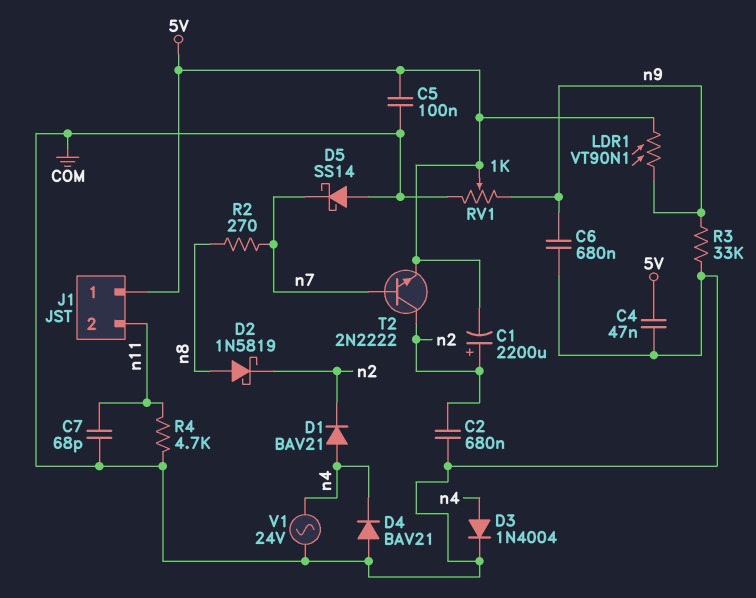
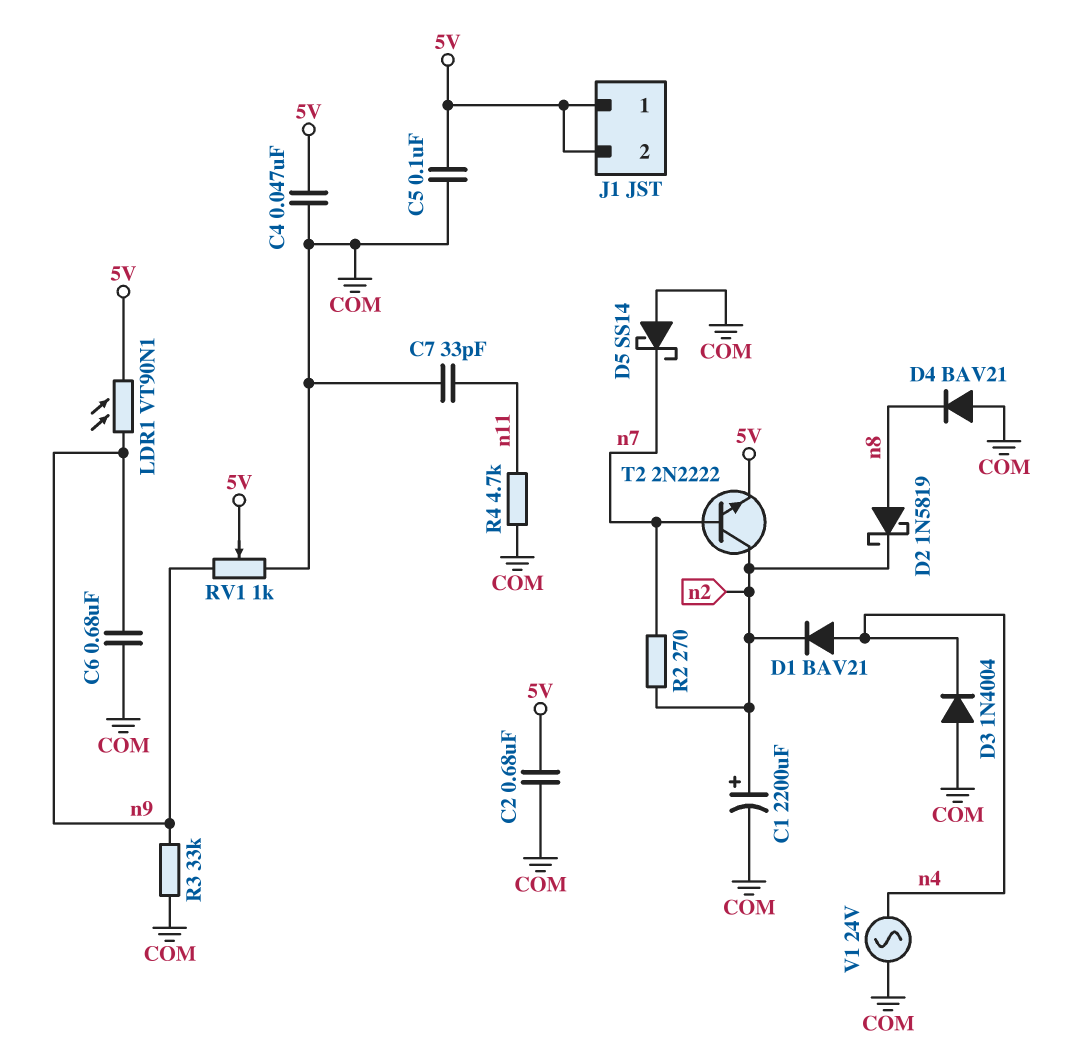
C1: 2200uF (plus n2, minus 5V) -> 2200uF (plus n2, minus COM)
C2: 680nF (COM, n2) -> 680nF (5V, COM)
C7: 68pF (COM, n11) -> 33pF (COM, n11)
D3: diode 1N4004 (A n4, K COM) -> diode 1N4004 (A COM, K n4)
D4: diode BAV21 (A COM, K n4) -> diode BAV21 (A COM, K n8)
J1 pin 2: n11 -> 5V
R2: 270 (n7, n8) -> 270 (n2, n7)

